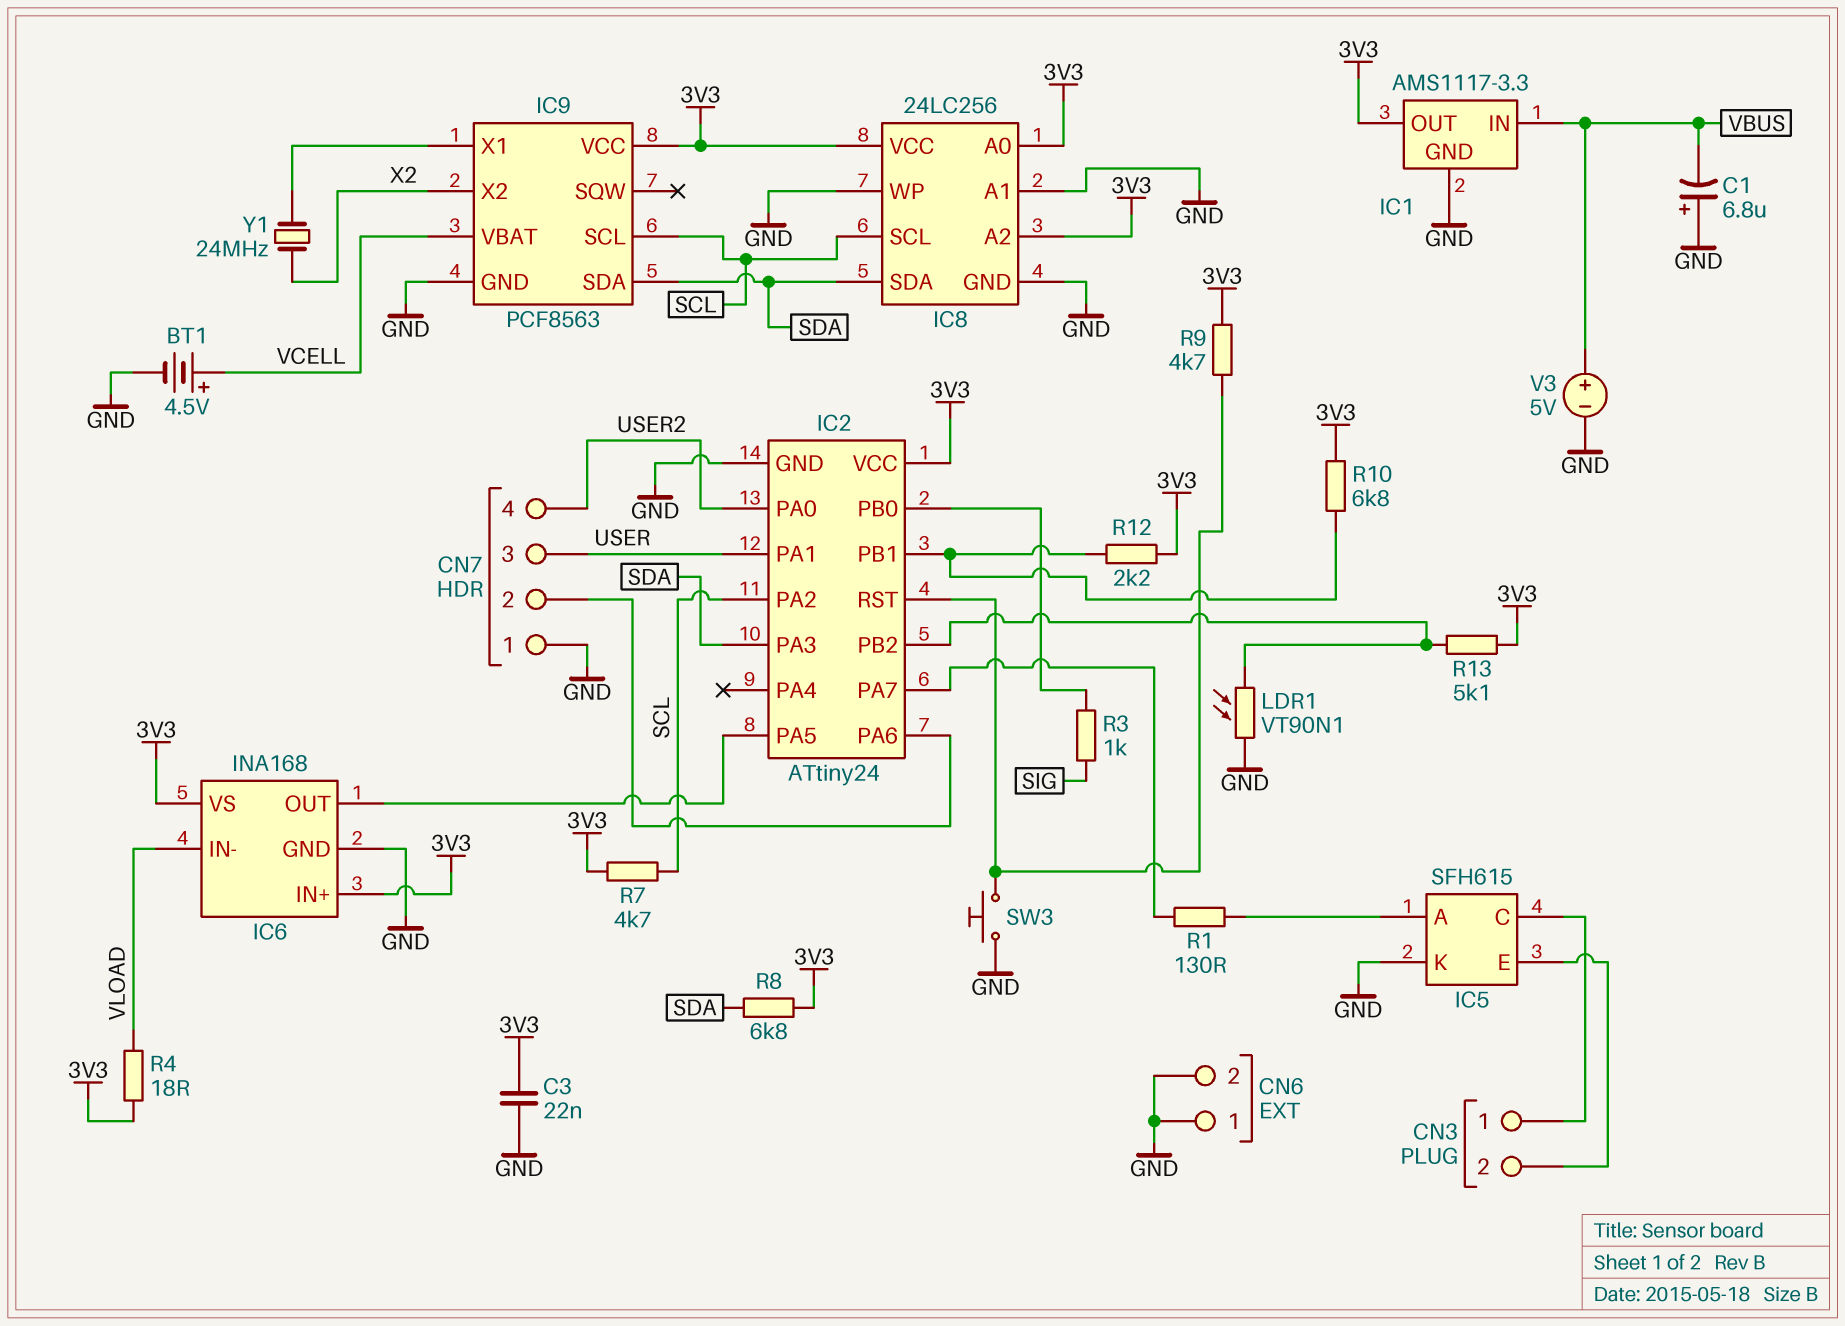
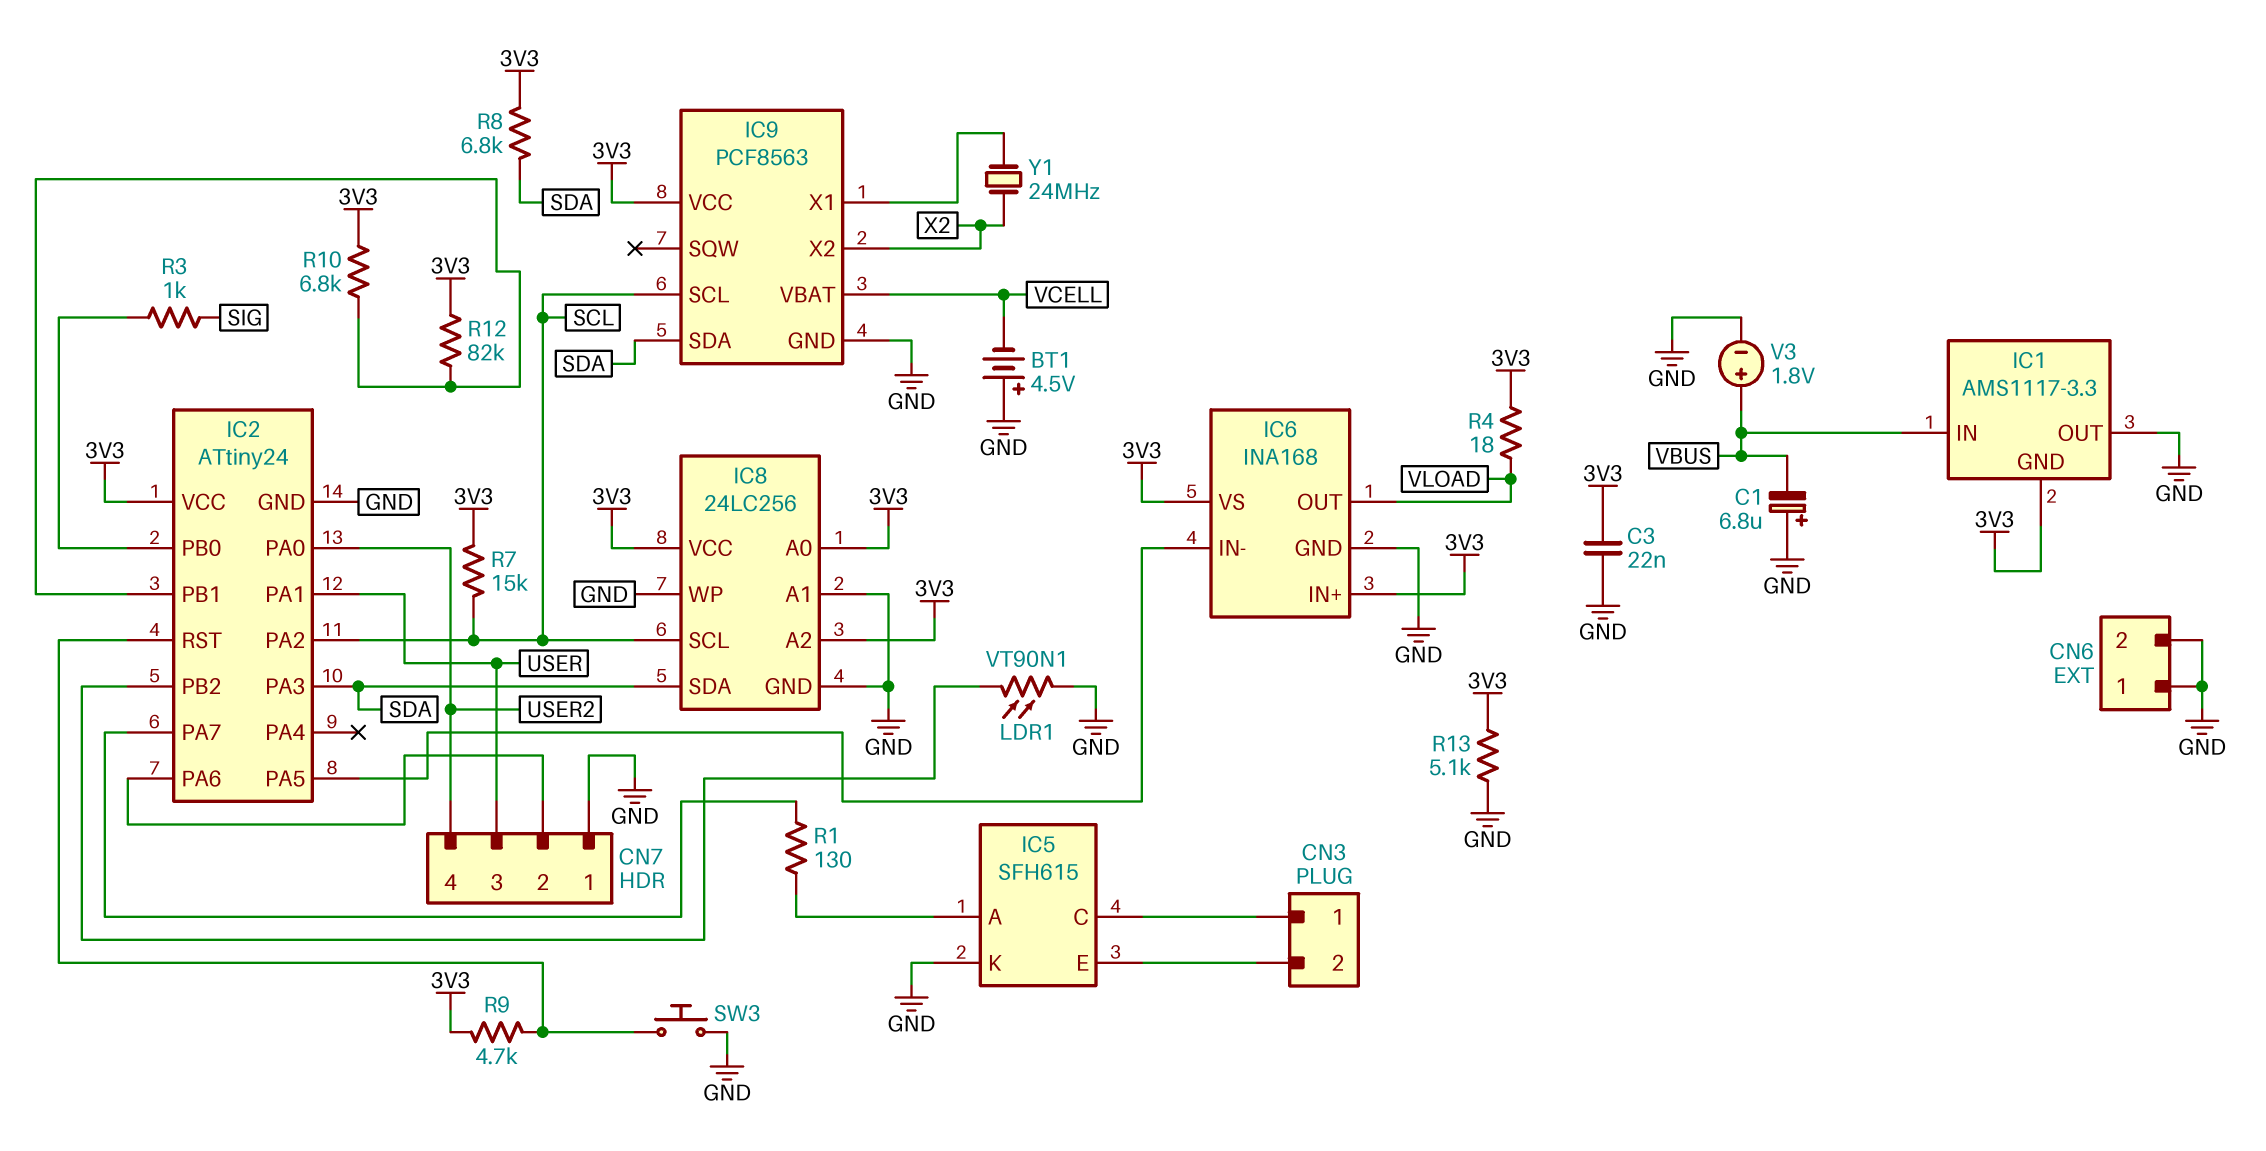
BT1: 4.5V (plus VCELL, minus GND) -> 4.5V (plus GND, minus VCELL)
IC1 pin GND: GND -> 3V3
IC1 pin OUT: 3V3 -> GND
IC6 pin IN-: VLOAD -> IC2/PA5
IC6 pin OUT: IC2/PA5 -> VLOAD
R7: 4.7k (3V3, SCL) -> 15k (3V3, SCL)
R12: 2.2k (3V3, IC2/PB1) -> 82k (3V3, IC2/PB1)
R13: 5.1k (3V3, IC2/PB2) -> 5.1k (3V3, GND)
V3: 5V (plus VBUS, minus GND) -> 1.8V (plus VBUS, minus GND)

